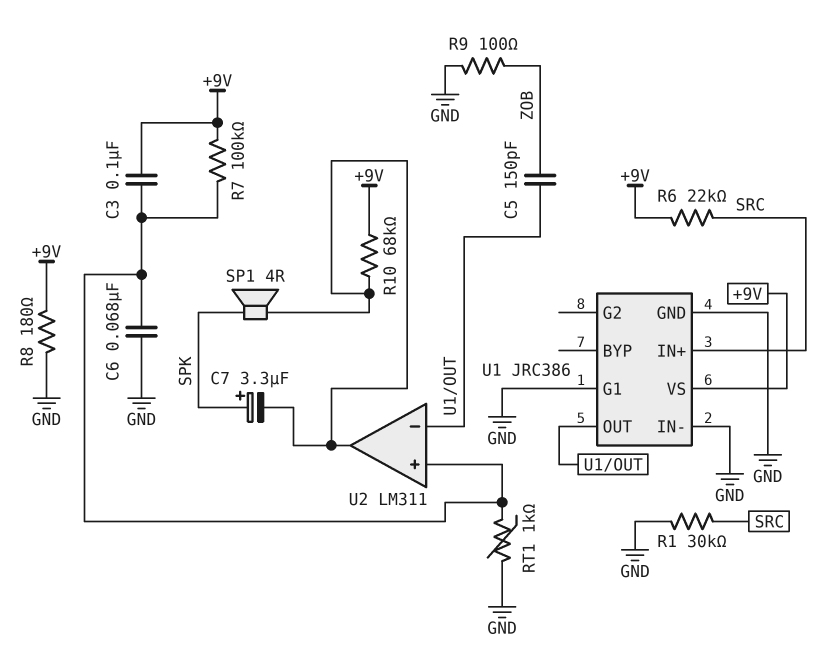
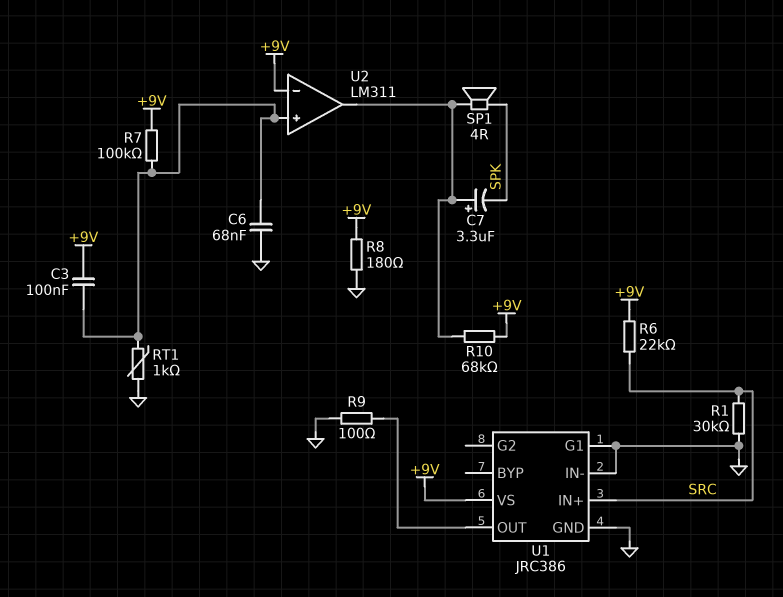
C5: 150pF (U1/OUT, ZOB) -> none
C7: 3.3uF (plus SPK, minus U2/out) -> 3.3uF (plus U2/out, minus SPK)
R9: 100 (GND, ZOB) -> 100 (GND, U1/OUT)
U2 pin in-: U1/OUT -> +9V

